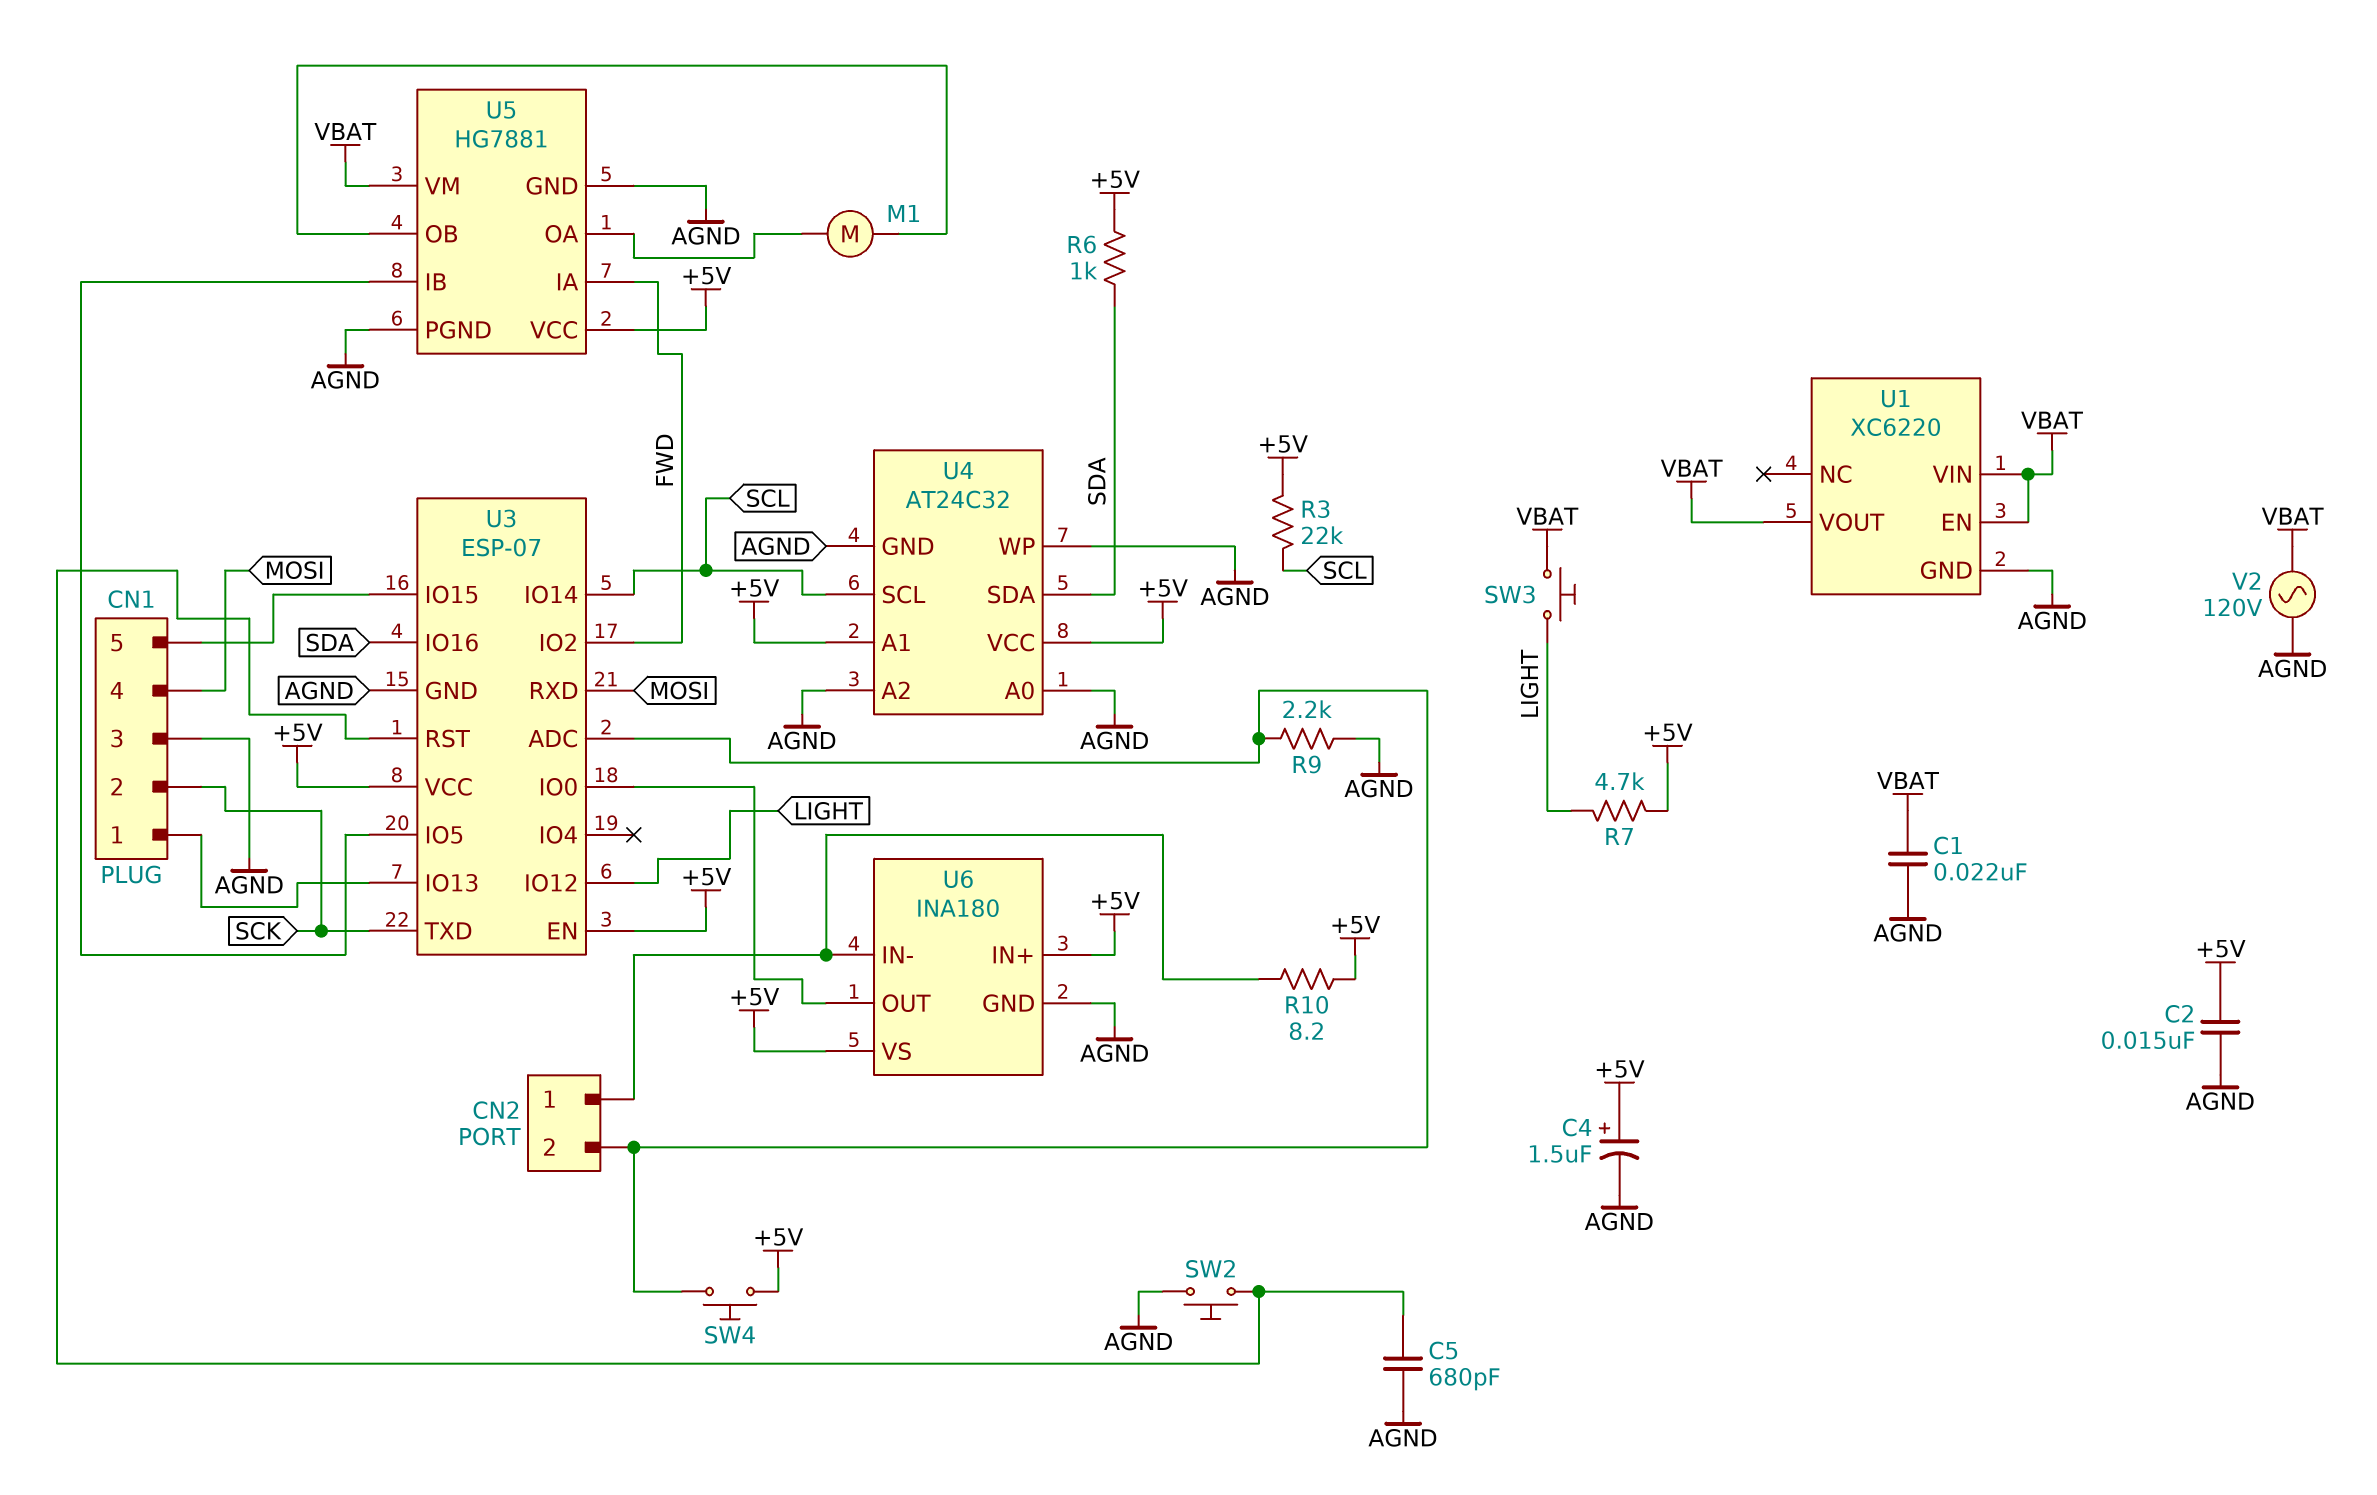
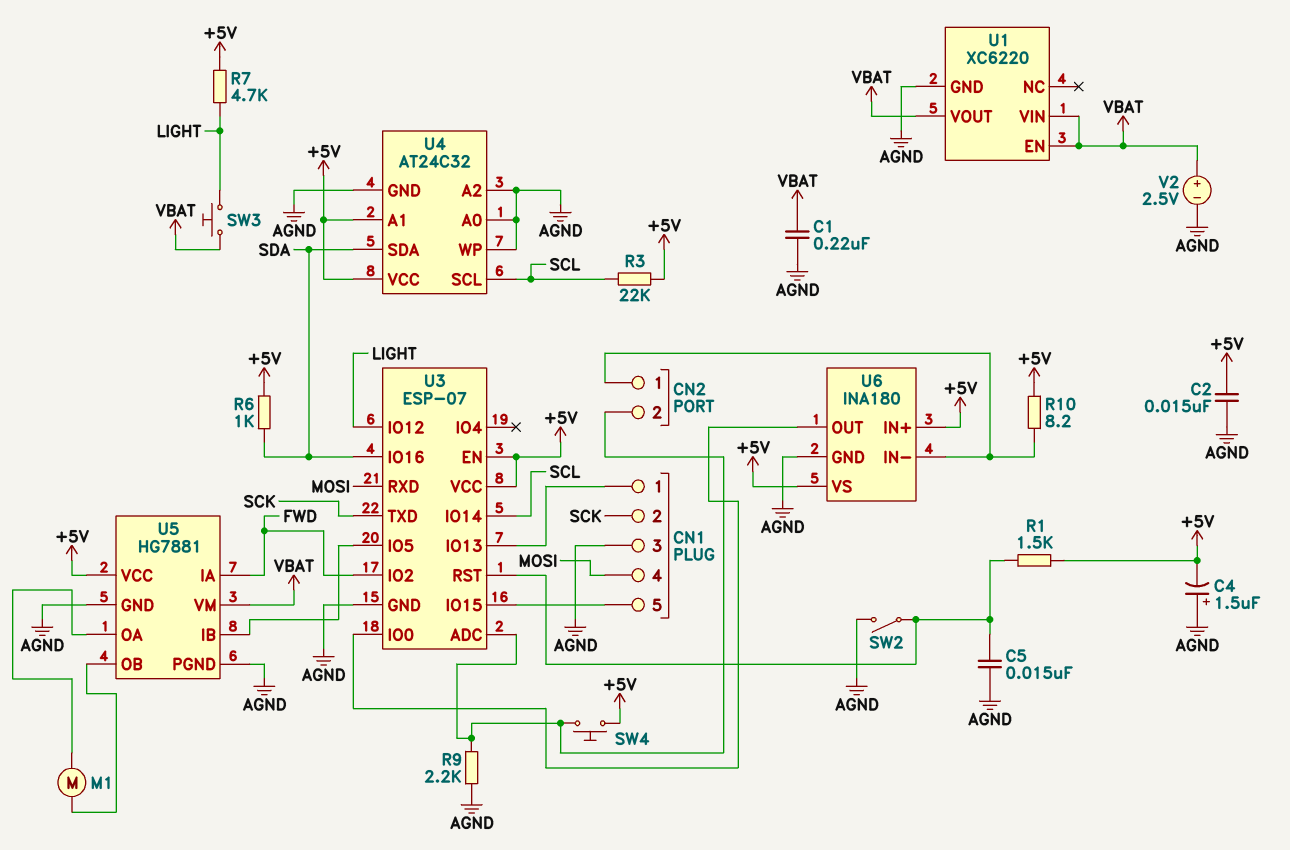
C1: 22nF (AGND, VBAT) -> 220nF (AGND, VBAT)
C4: 1.5uF (plus +5V, minus AGND) -> 1.5uF (plus AGND, minus +5V)
C5: 680pF (AGND, U3/RST) -> 15nF (AGND, U3/RST)
R1: none -> 1.5k (+5V, U3/RST)
SW2: button (AGND, U3/RST) -> switch (AGND, U3/RST)
V2: AC 120V (AGND, VBAT) -> 2.5V (plus VBAT, minus AGND)

